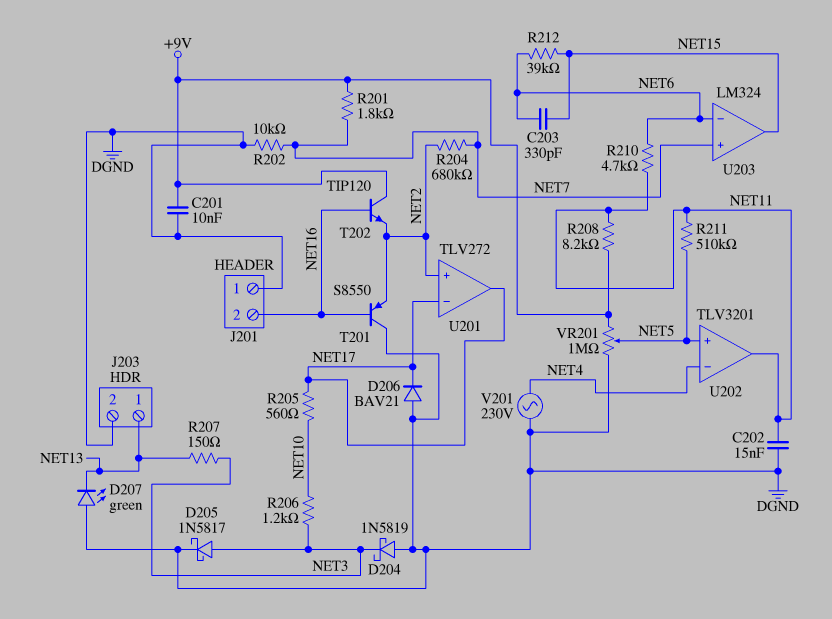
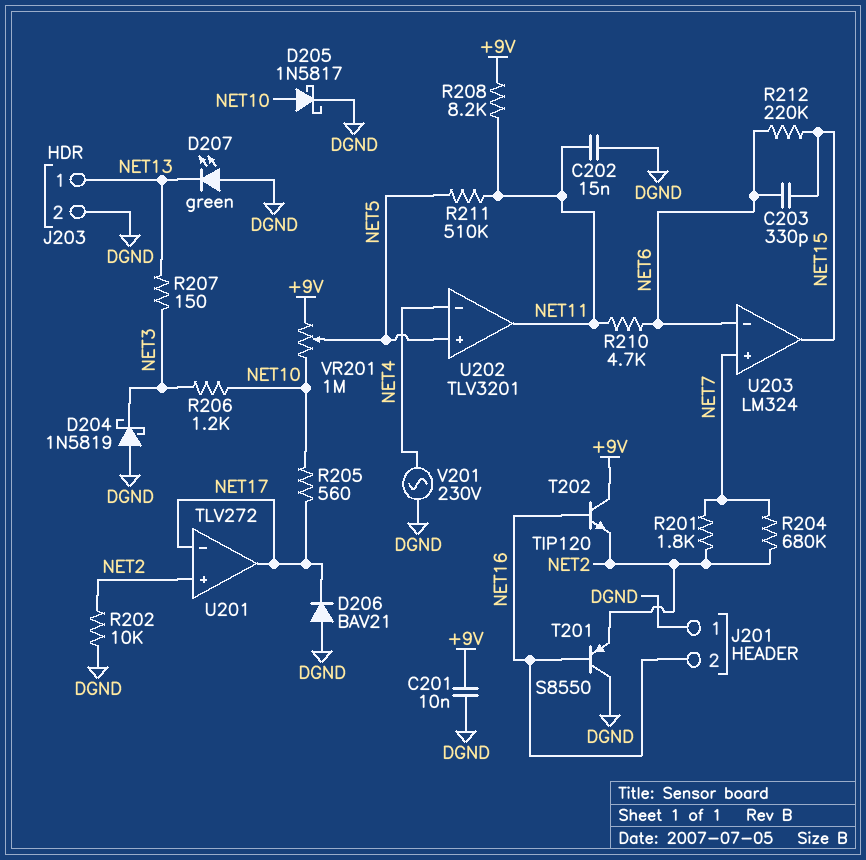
D205: schottky 1N5817 (A NET3, K DGND) -> schottky 1N5817 (A NET10, K DGND)
R201: 1.8k (+9V, NET7) -> 1.8k (NET2, NET7)
R202: 10k (DGND, NET7) -> 10k (DGND, NET2)
R212: 39k (NET6, NET15) -> 220k (NET6, NET15)
VR201: 1M (+9V, DGND, wiper NET5) -> 1M (+9V, NET10, wiper NET5)

